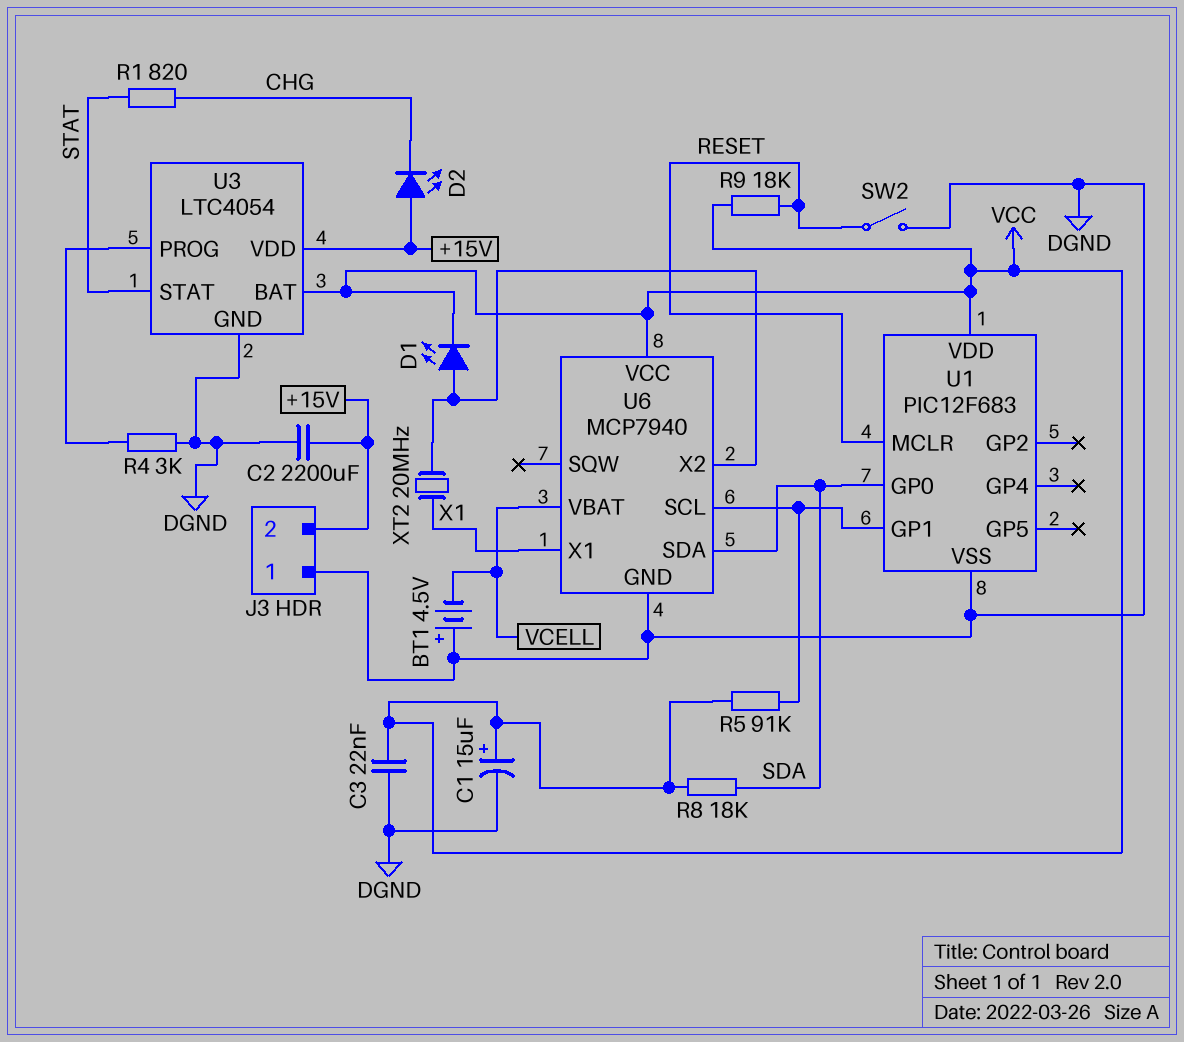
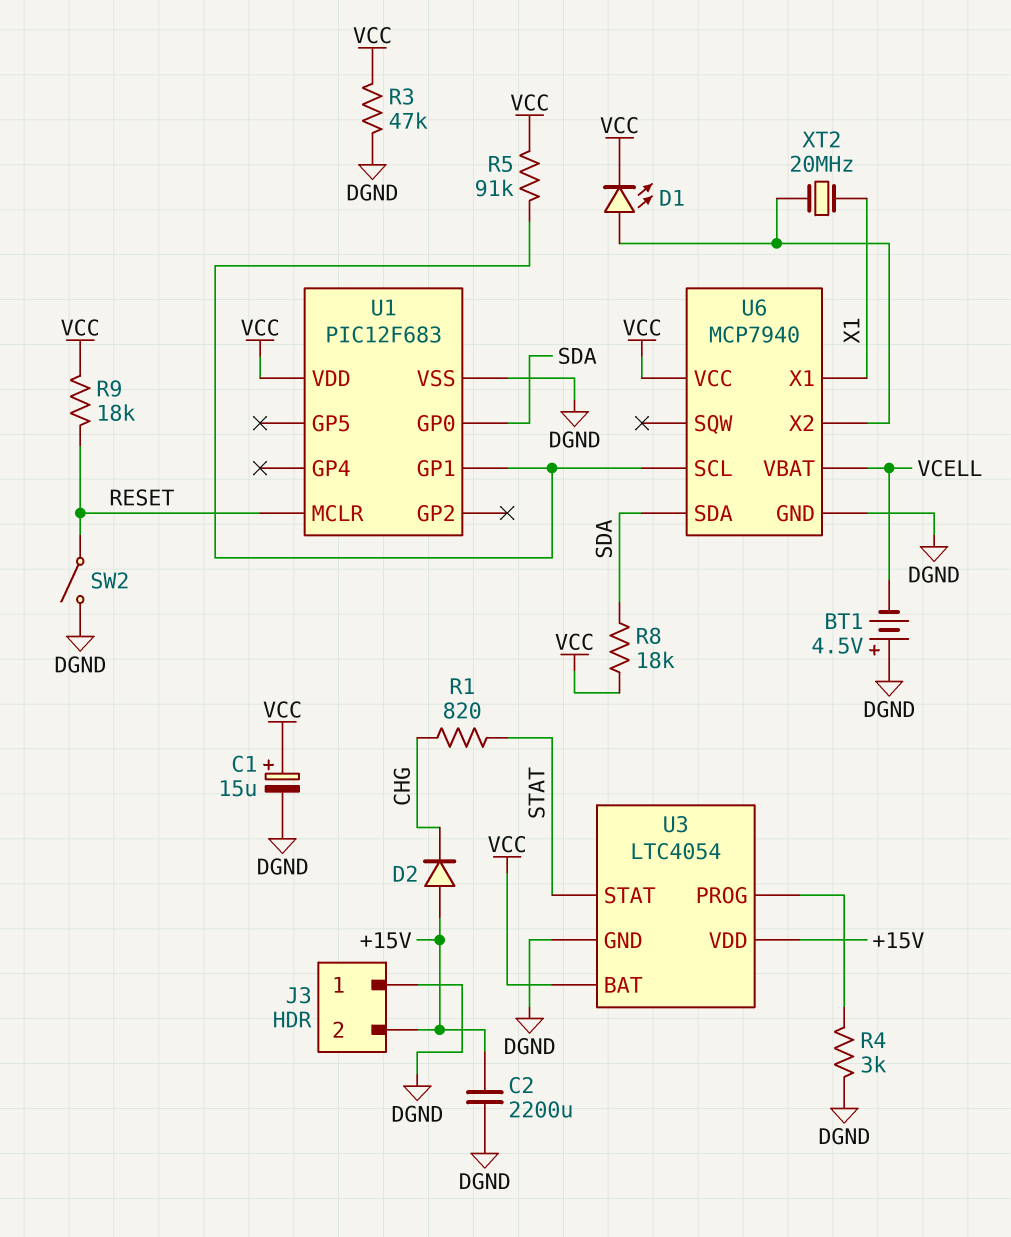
C3: 22nF (DGND, VCC) -> none
D2: LED (A +15V, K CHG) -> diode (A +15V, K CHG)
R3: none -> 47k (DGND, VCC)

